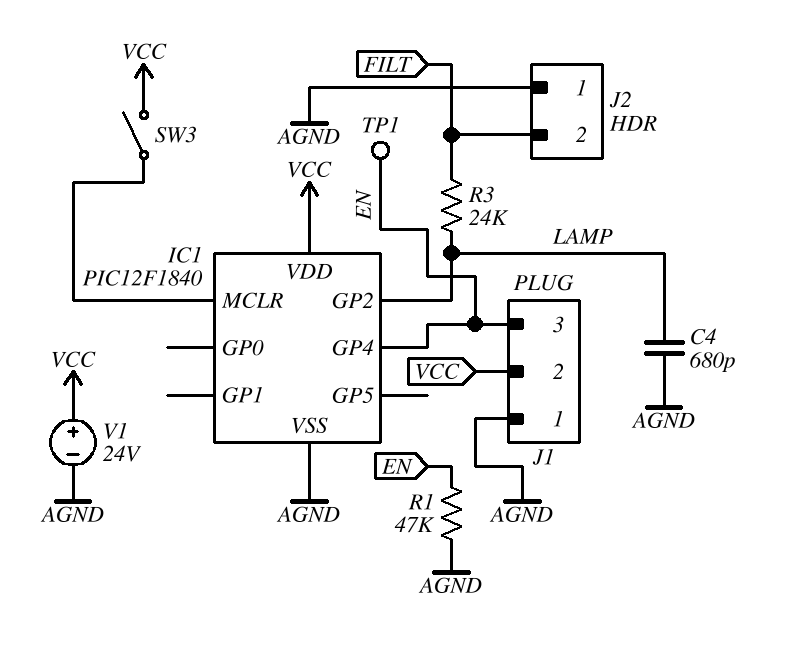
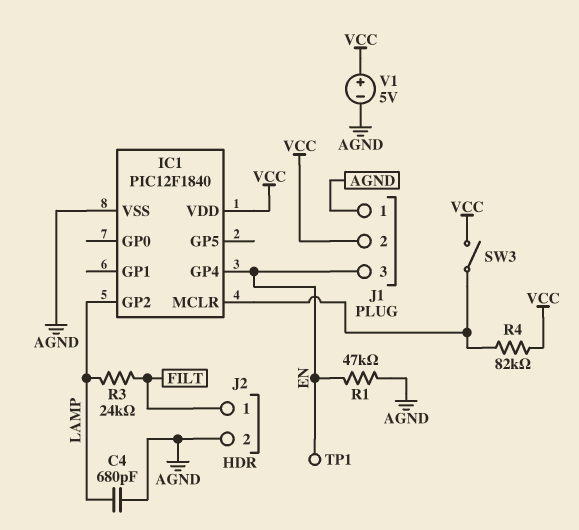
J2 pin 1: AGND -> FILT
J2 pin 2: FILT -> AGND
R4: none -> 82k (IC1/MCLR, VCC)
V1: 24V (plus VCC, minus AGND) -> 5V (plus VCC, minus AGND)

